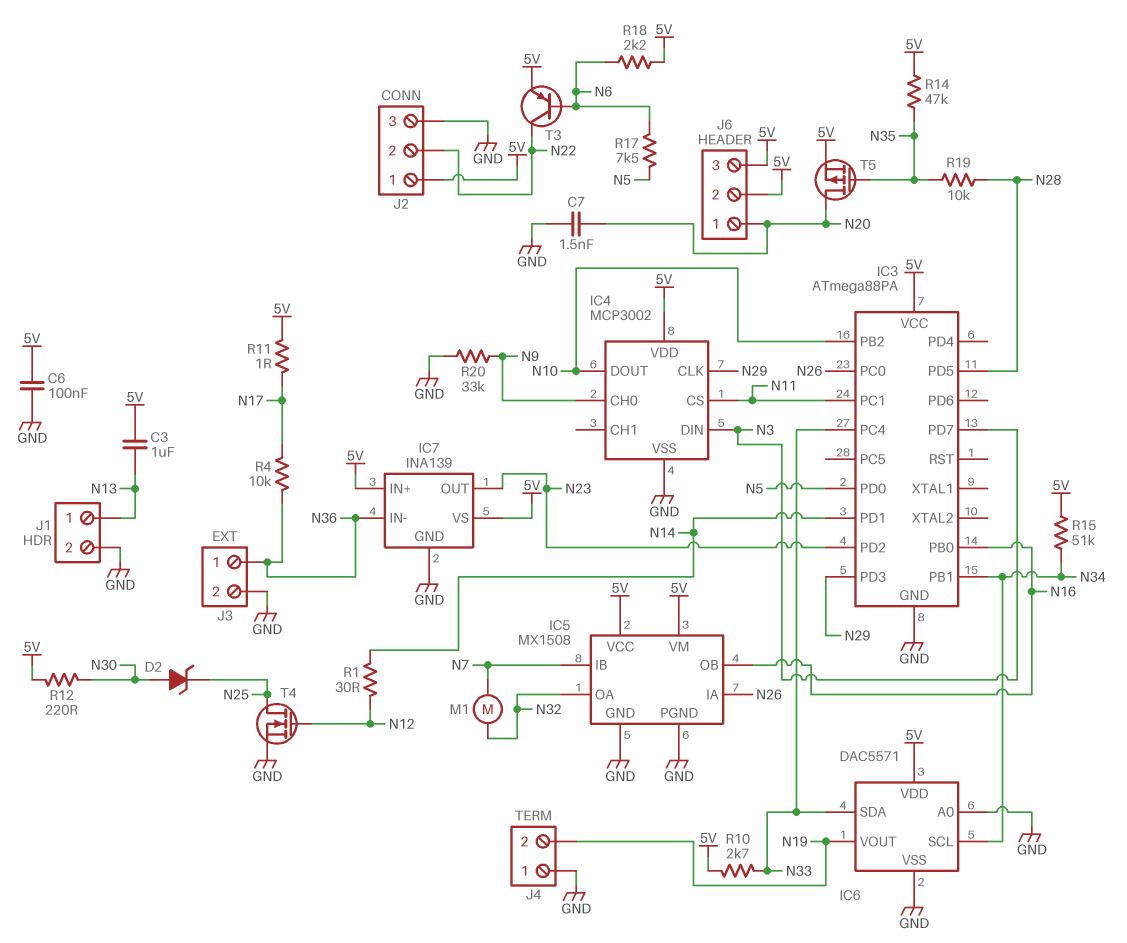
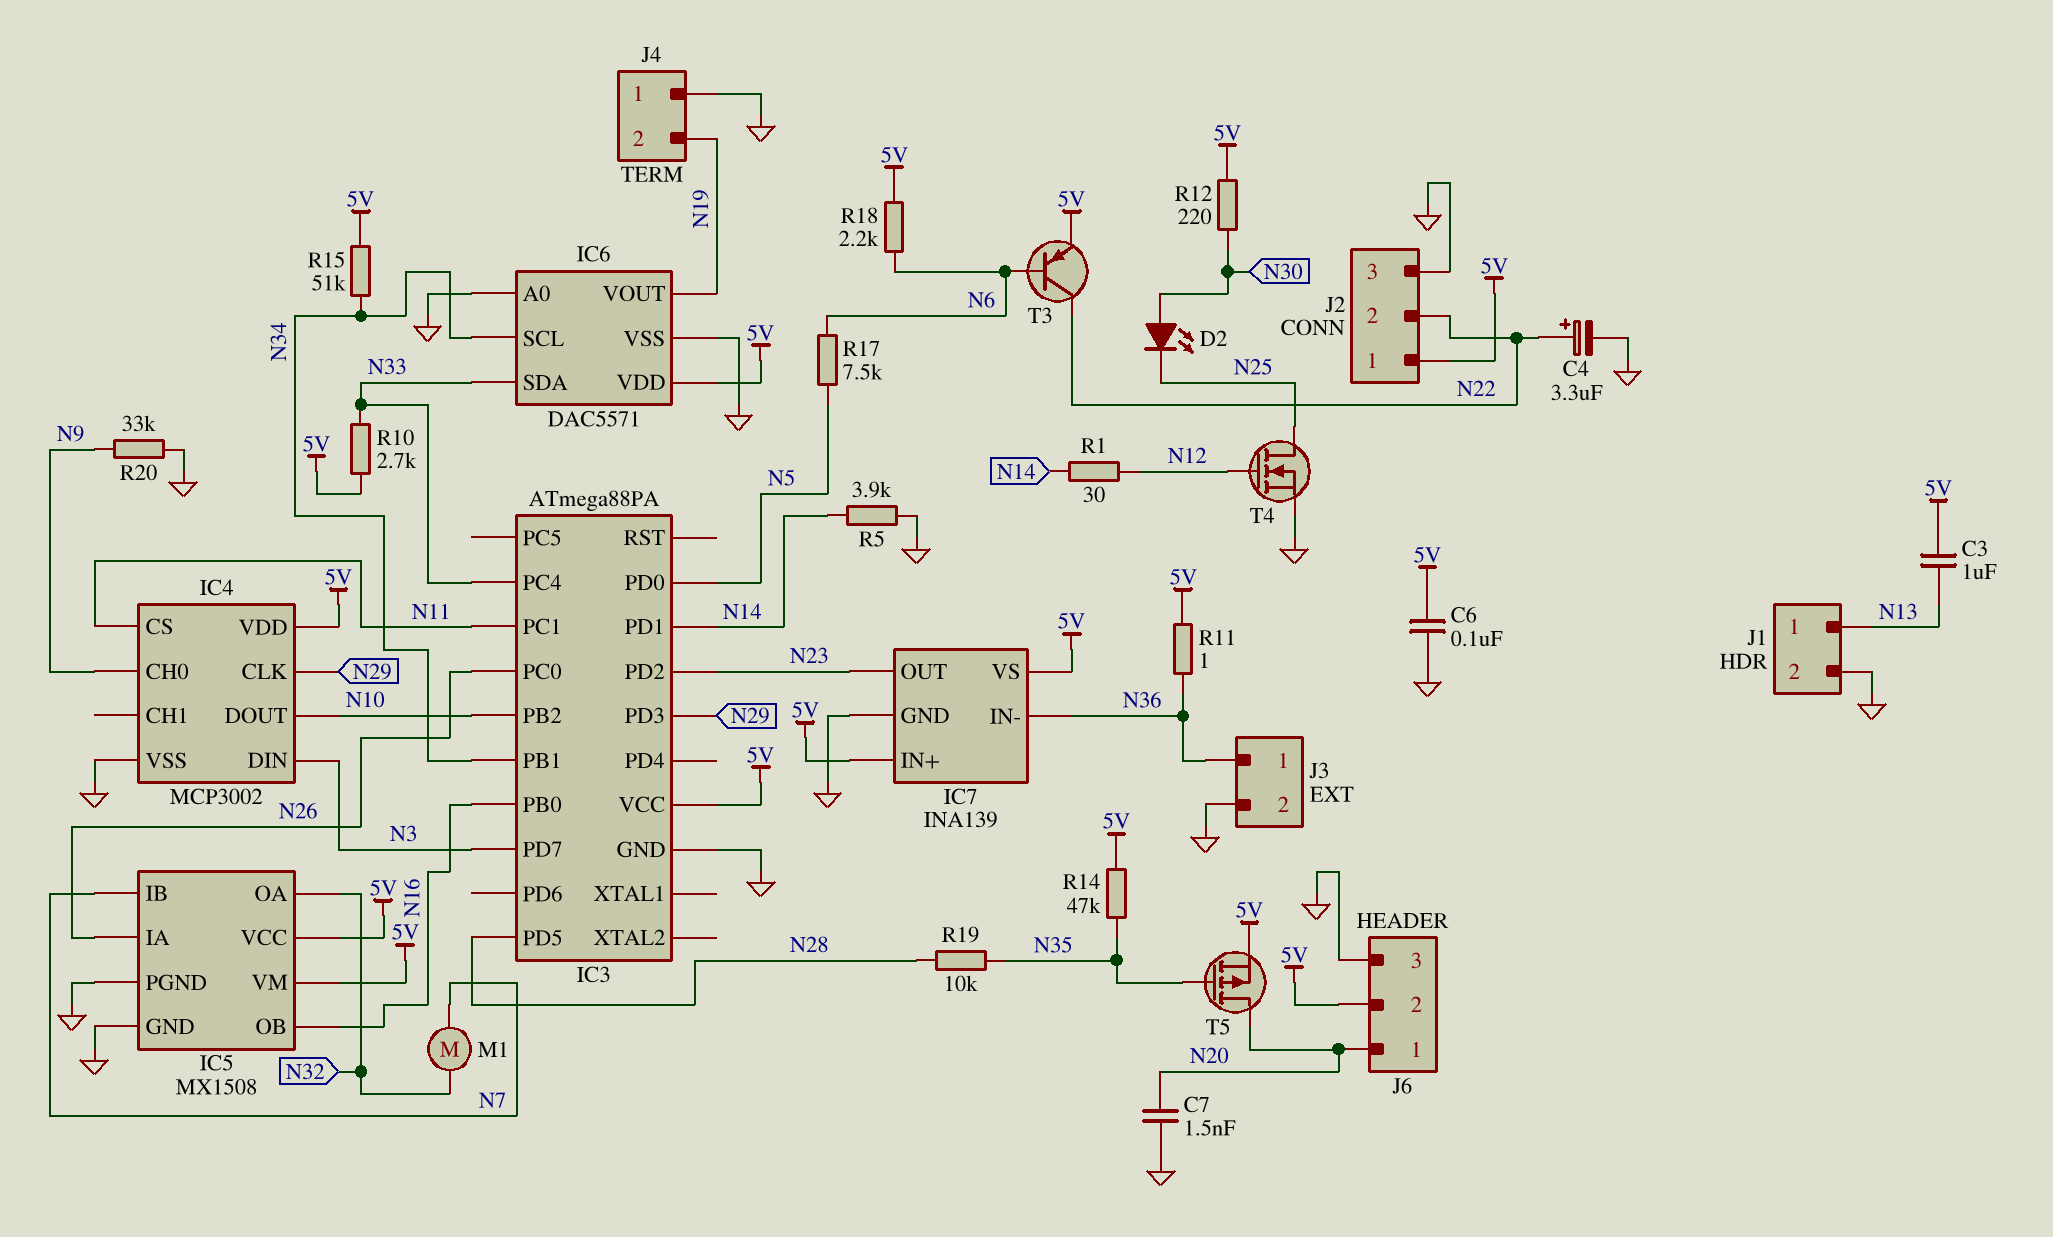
C4: none -> 3.3uF (plus N22, minus GND)
D2: zener (A N30, K N25) -> LED (A N30, K N25)
J6 pin 3: 5V -> GND
R4: 10k (N17, N36) -> none
R5: none -> 3.9k (GND, N14)
R11: 1 (5V, N17) -> 1 (5V, N36)

